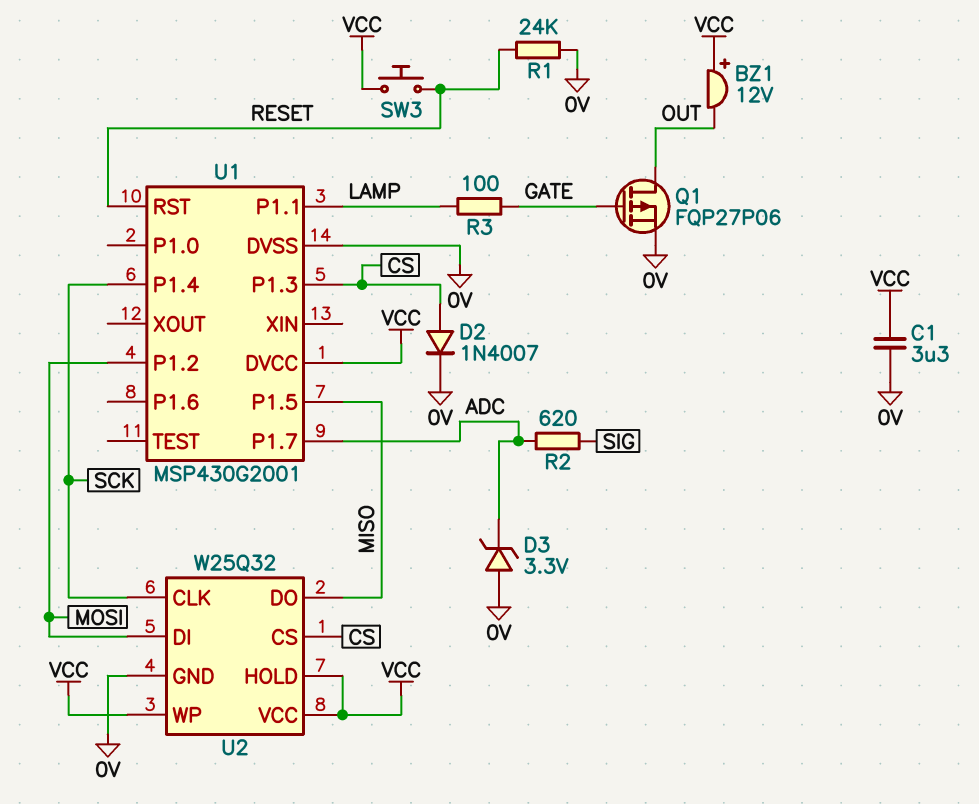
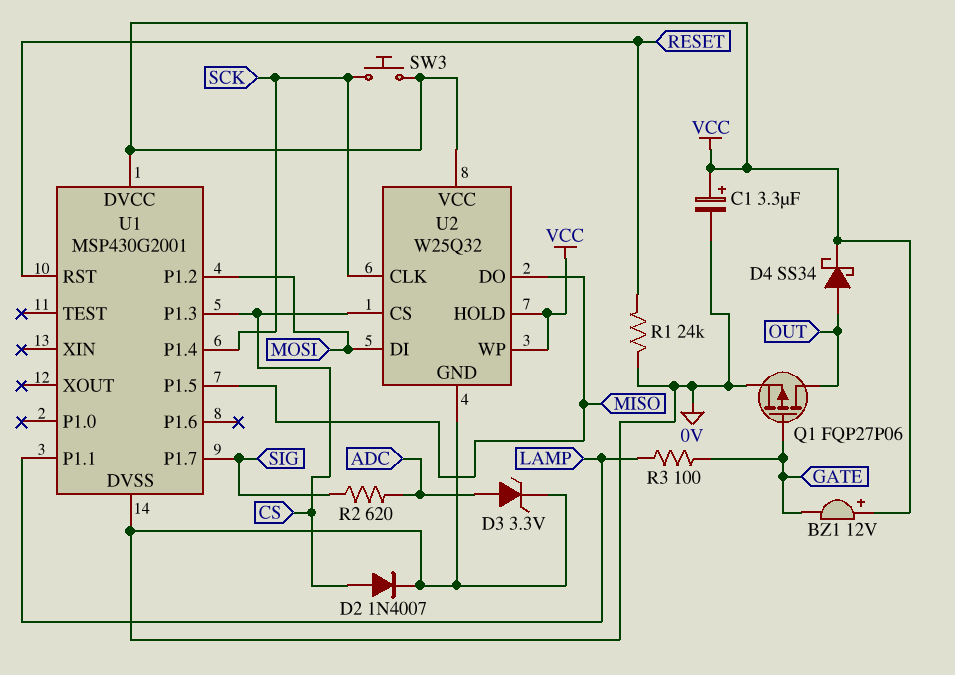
BZ1: buzzer 12V (plus VCC, minus OUT) -> buzzer 12V (plus VCC, minus GATE)
C1: 3.3uF (0V, VCC) -> 3.3uF (plus VCC, minus 0V)
D3: zener 3.3V (A 0V, K ADC) -> zener 3.3V (A ADC, K 0V)
D4: none -> schottky SS34 (A OUT, K VCC)
SW3: button (RESET, VCC) -> button (SCK, VCC)
U1 pin P1.7: ADC -> SIG

